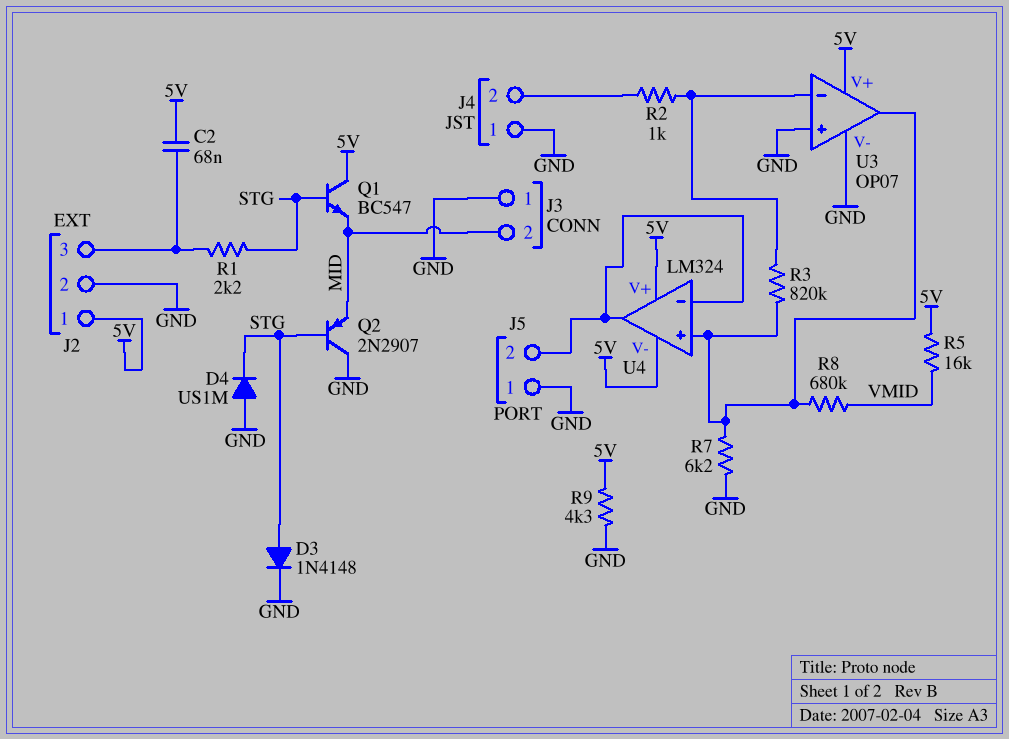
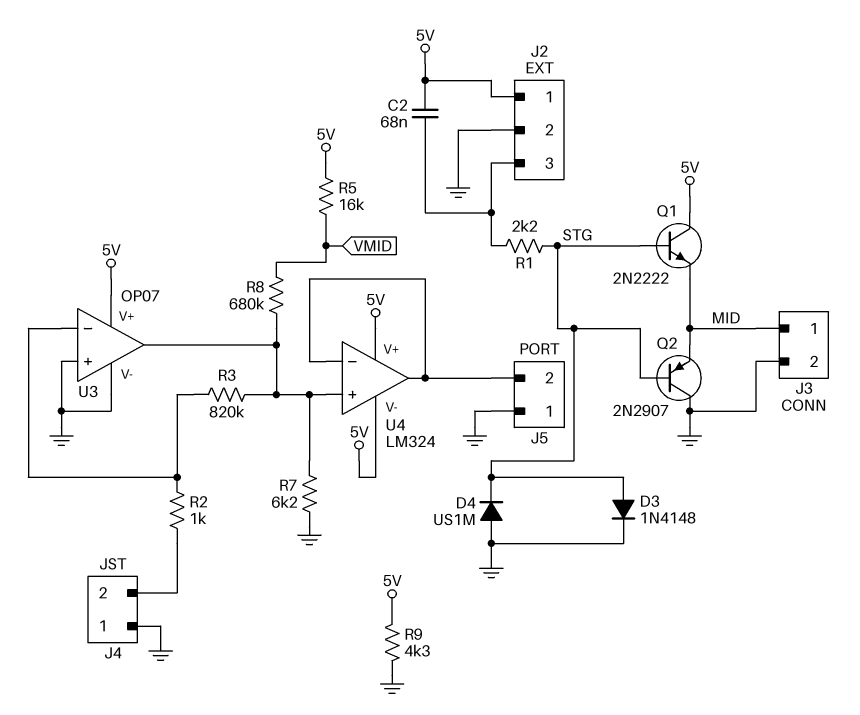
J3 pin 1: GND -> MID
J3 pin 2: MID -> GND
Q1: NPN BC547 (B STG, C 5V, E MID) -> NPN 2N2222 (B STG, C 5V, E MID)

